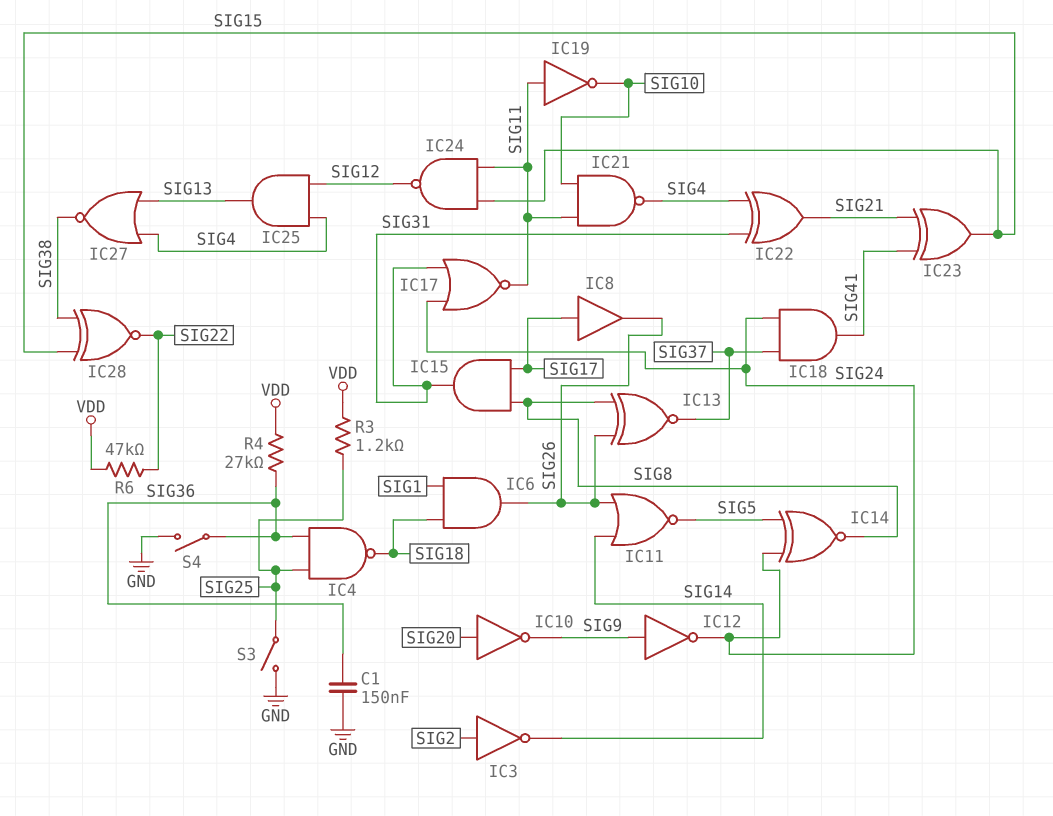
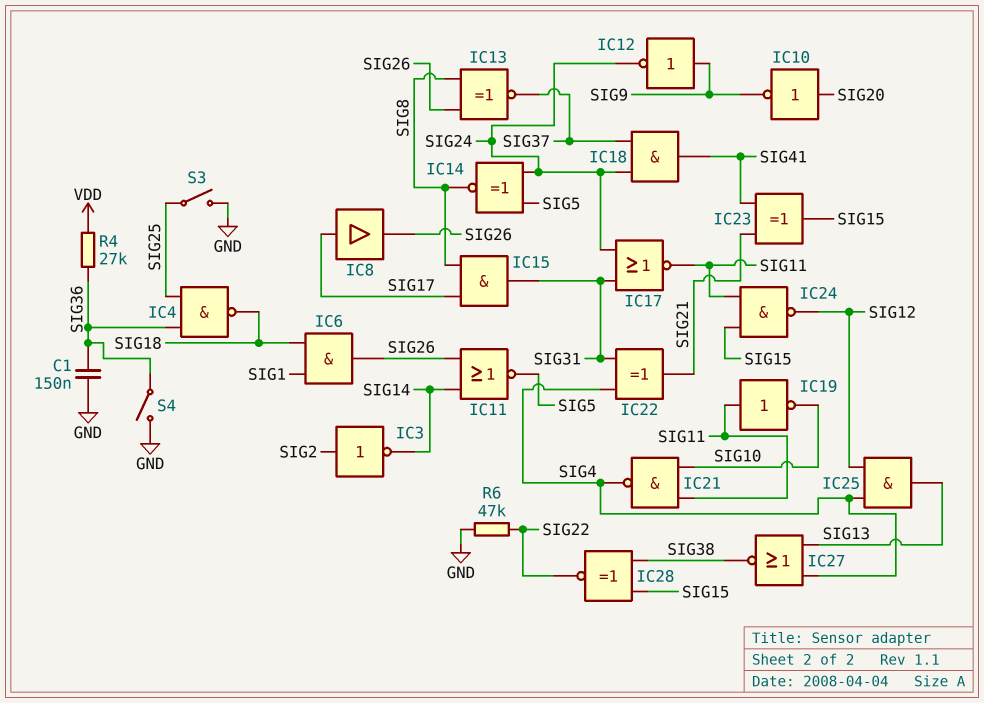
R3: 1.2k (SIG25, VDD) -> none
R6: 47k (SIG22, VDD) -> 47k (GND, SIG22)

